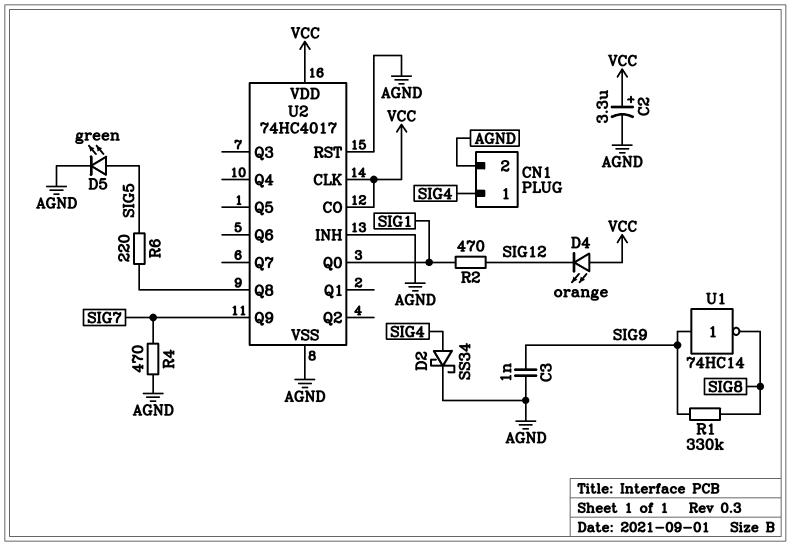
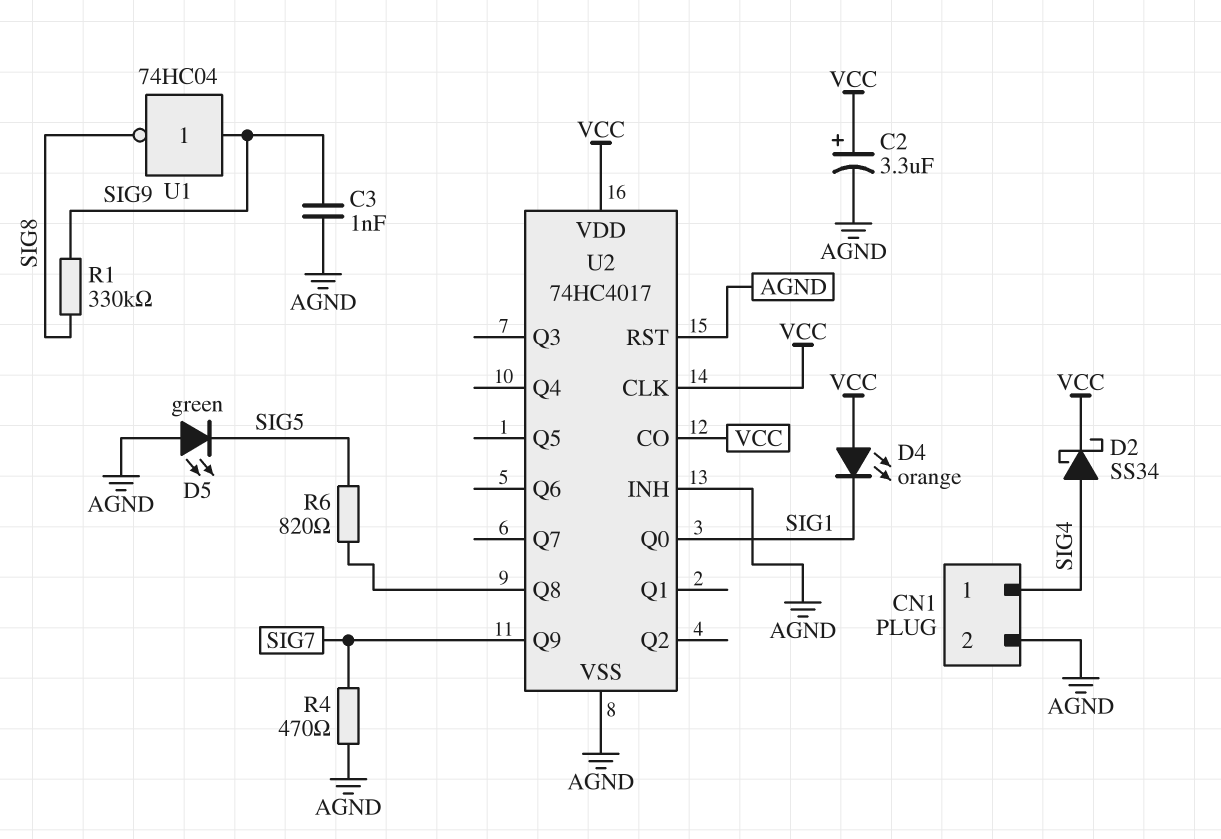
D2: schottky SS34 (A SIG4, K AGND) -> schottky SS34 (A SIG4, K VCC)
D4: LED orange (A VCC, K SIG12) -> LED orange (A VCC, K SIG1)
D5: LED green (A SIG5, K AGND) -> LED green (A AGND, K SIG5)
R2: 470 (SIG1, SIG12) -> none
R6: 220 (SIG5, U2/Q8) -> 820 (SIG5, U2/Q8)
U1: NOT 74HC14 (in SIG9, out SIG8) -> NOT 74HC04 (in SIG9, out SIG8)

